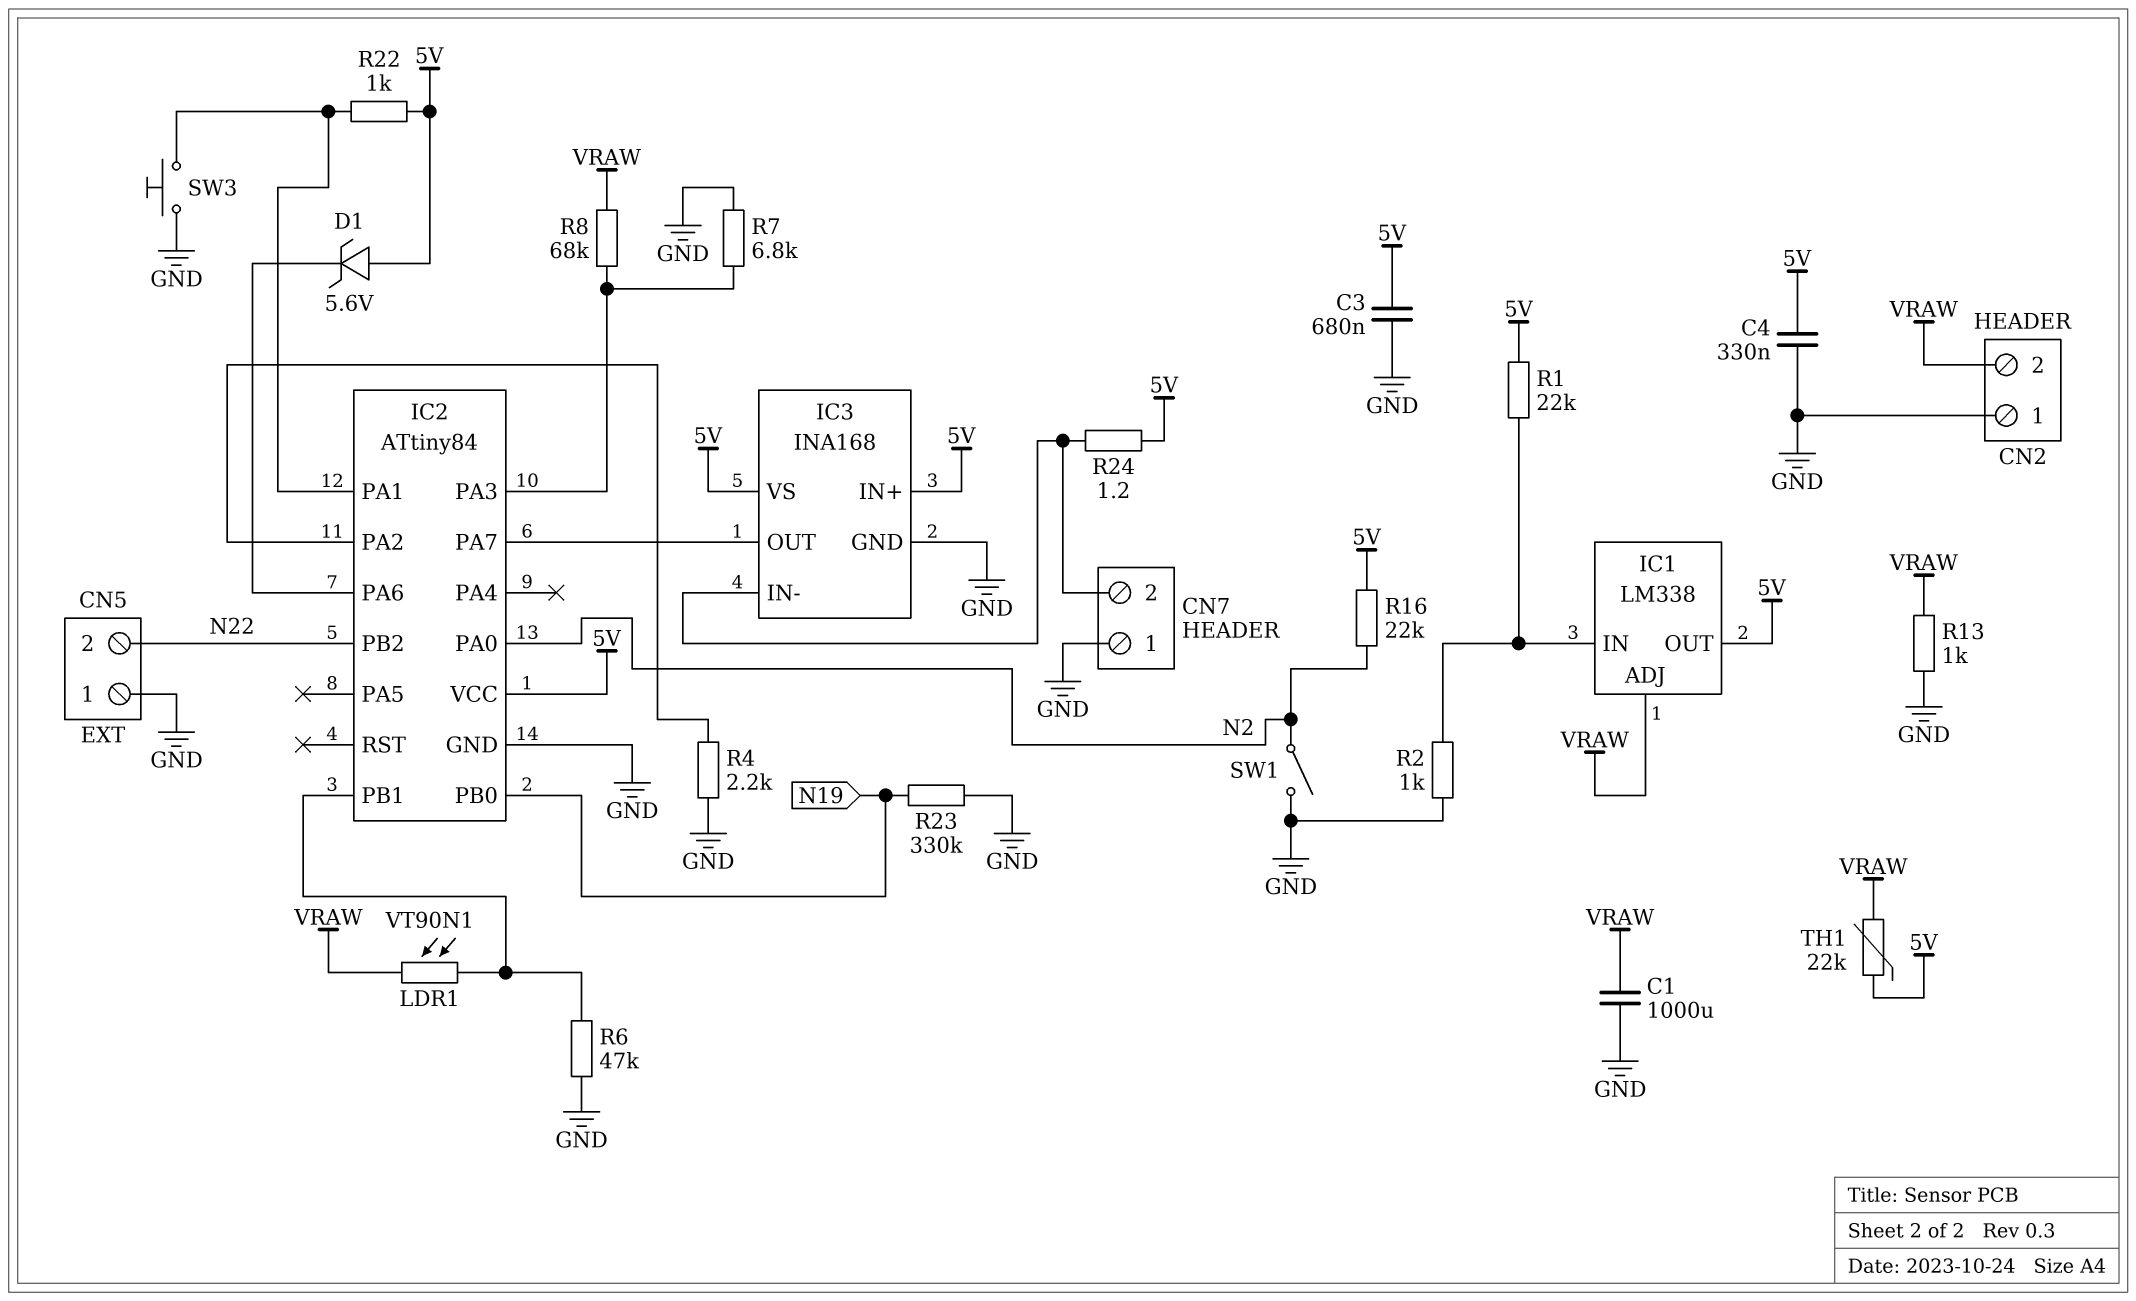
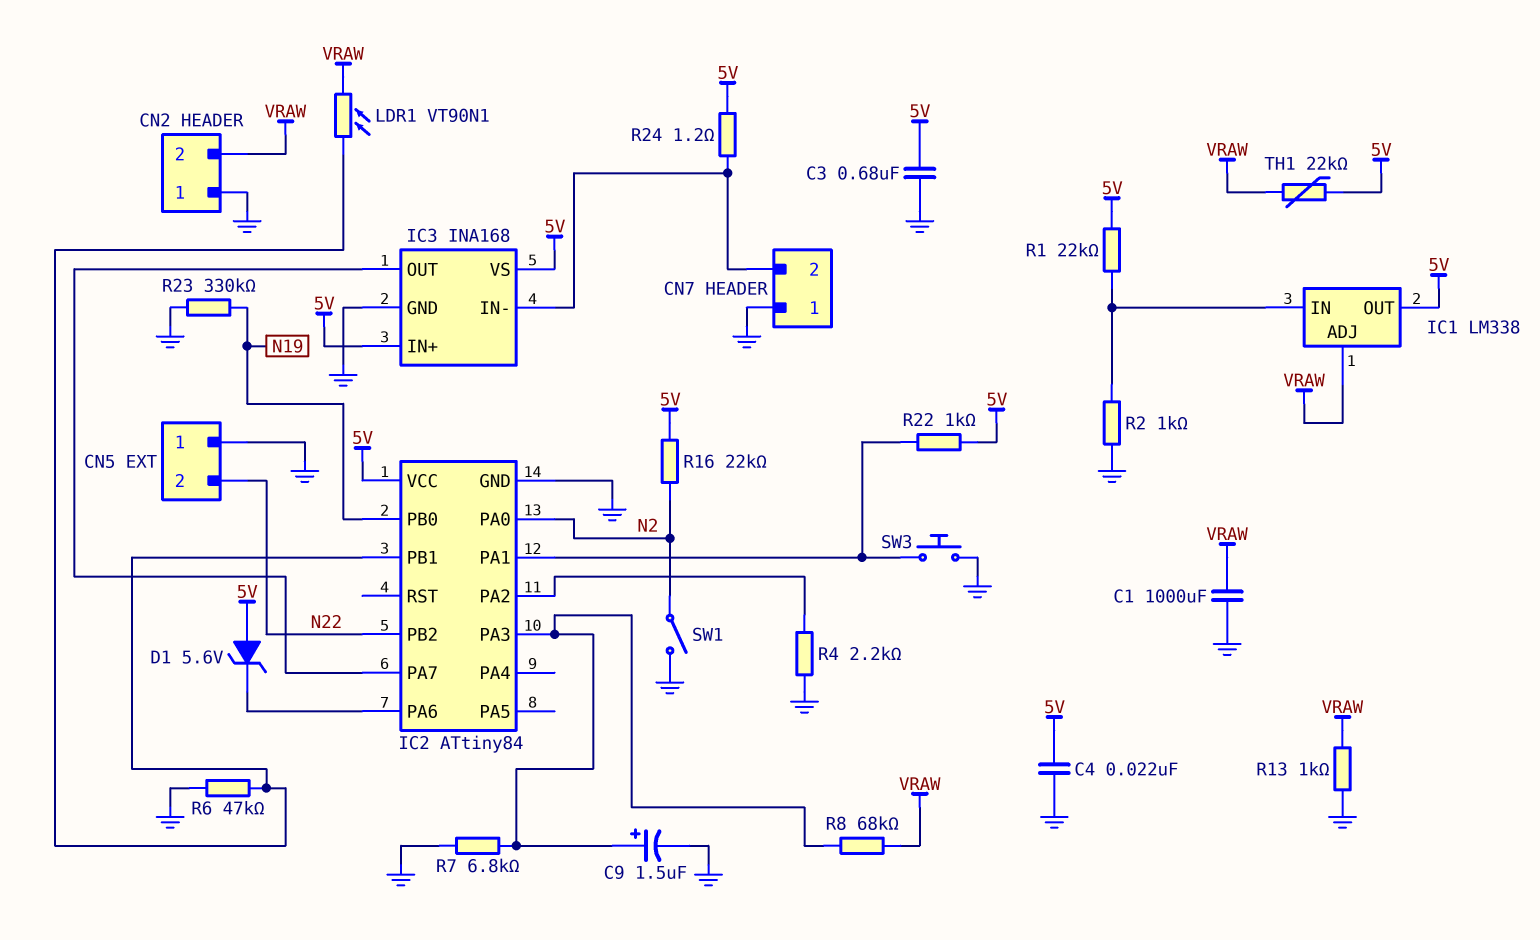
C4: 330nF (5V, GND) -> 22nF (5V, GND)
C9: none -> 1.5uF (plus IC2/PA3, minus GND)

